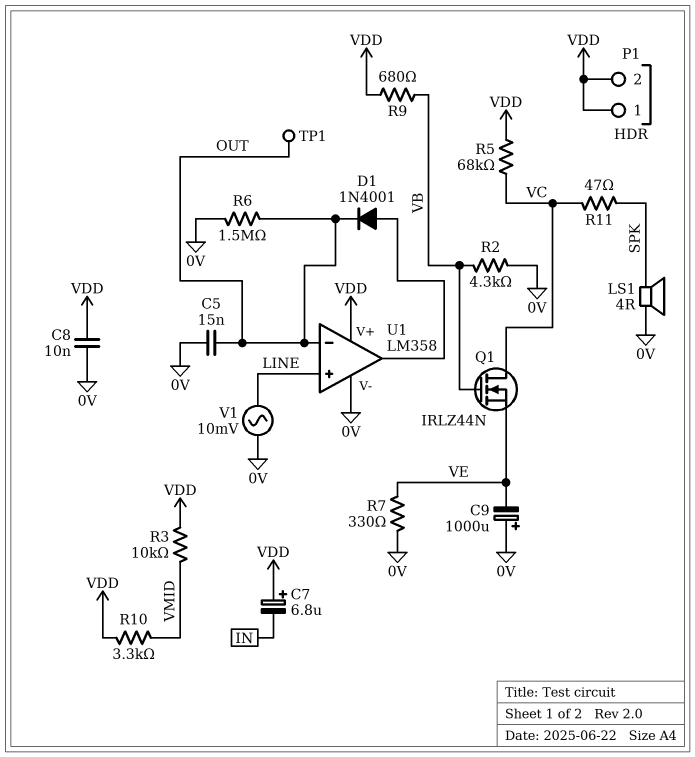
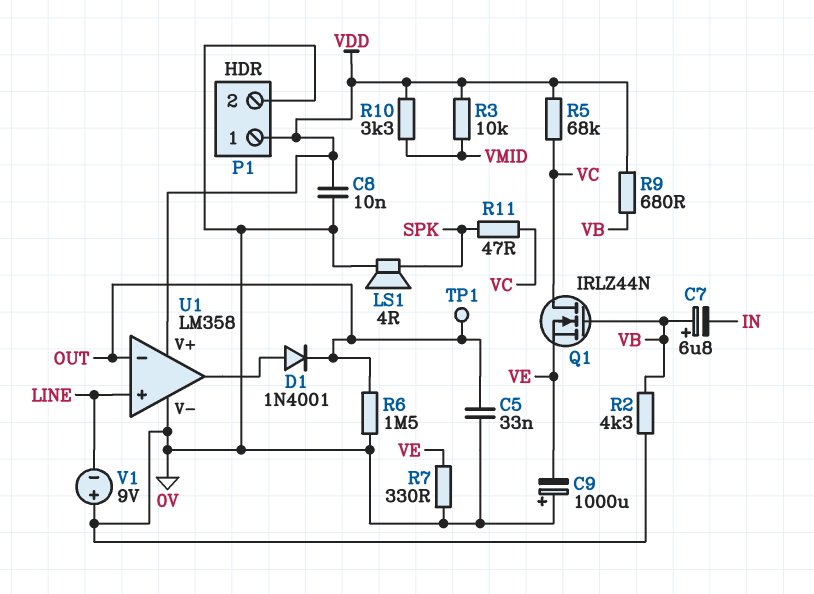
C5: 15nF (0V, OUT) -> 33nF (0V, OUT)
C7: 6.8uF (plus VDD, minus IN) -> 6.8uF (plus VB, minus IN)
P1 pin 2: VDD -> 0V
V1: AC 10mV (0V, LINE) -> 9V (plus 0V, minus LINE)

